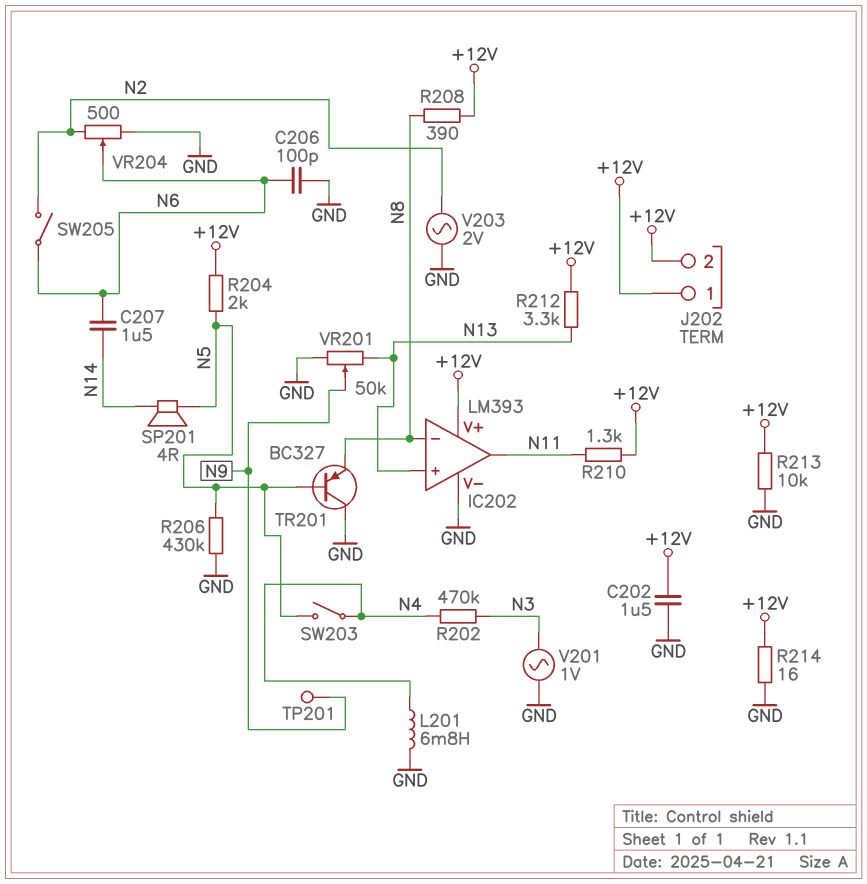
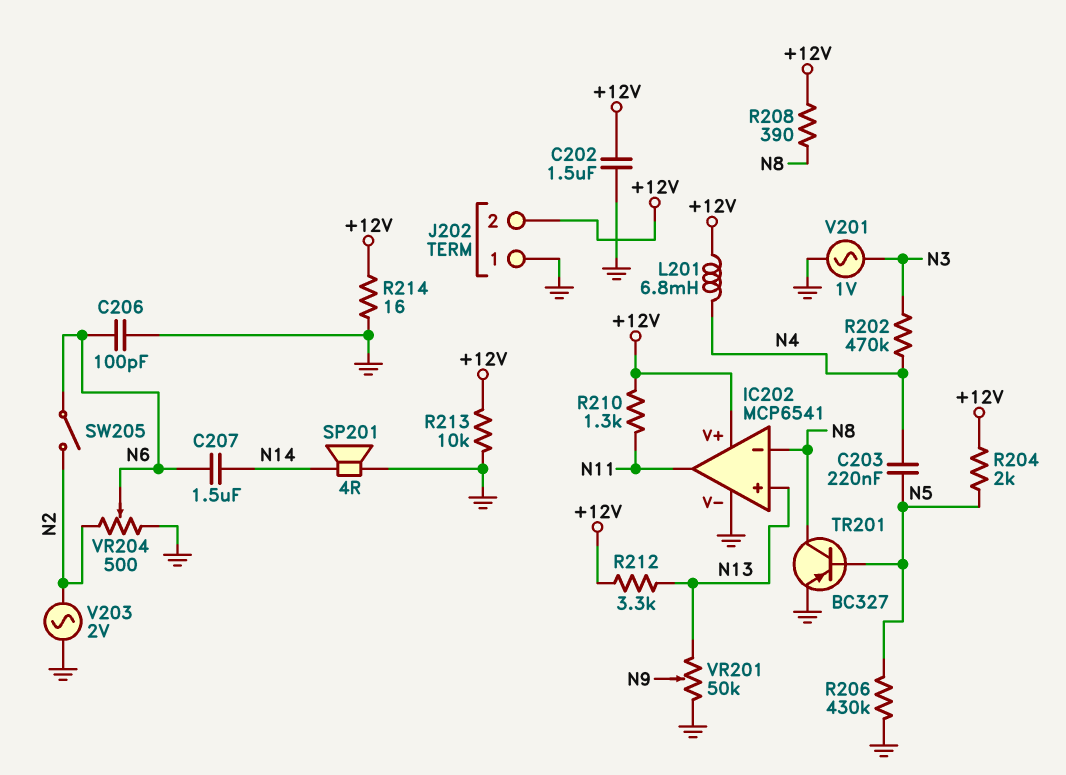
C203: none -> 220nF (N4, N5)
IC202: LM393 -> MCP6541
J202 pin 1: +12V -> GND
L201: 6.8mH (GND, N4) -> 6.8mH (+12V, N4)
SP201: speaker 4R (N5, N14) -> speaker 4R (GND, N14)
SW203: switch (N4, N5) -> none
TP201: test point (N9) -> none
TR201: PNP BC327 (B N5, C GND, E N8) -> PNP BC327 (B N5, C N8, E GND)

